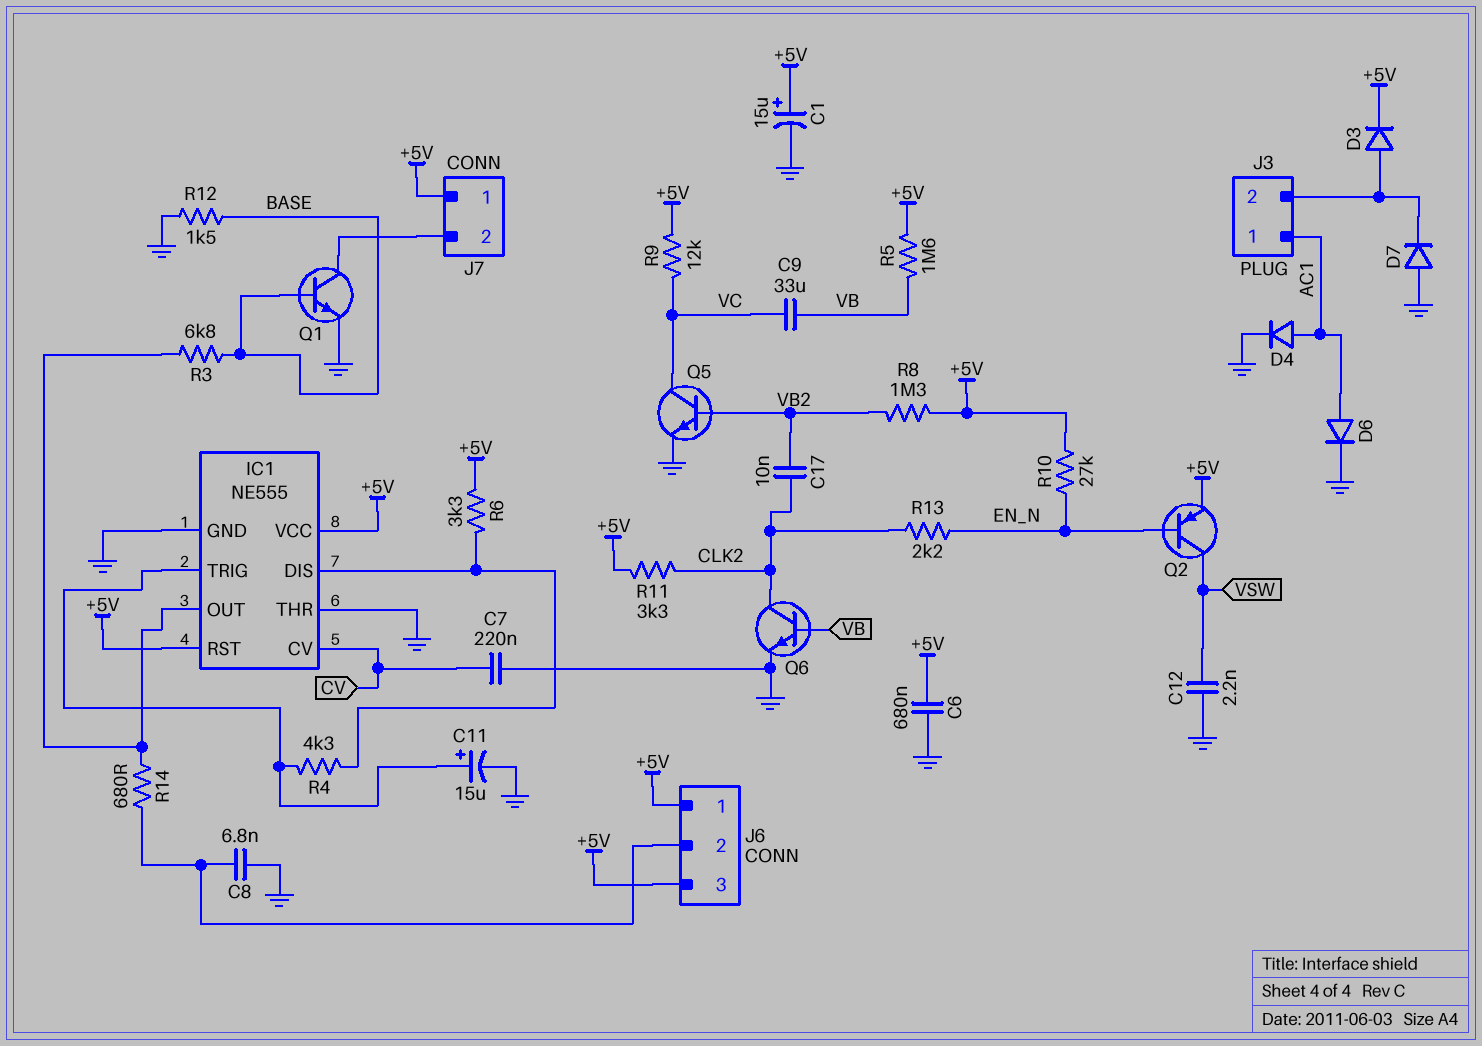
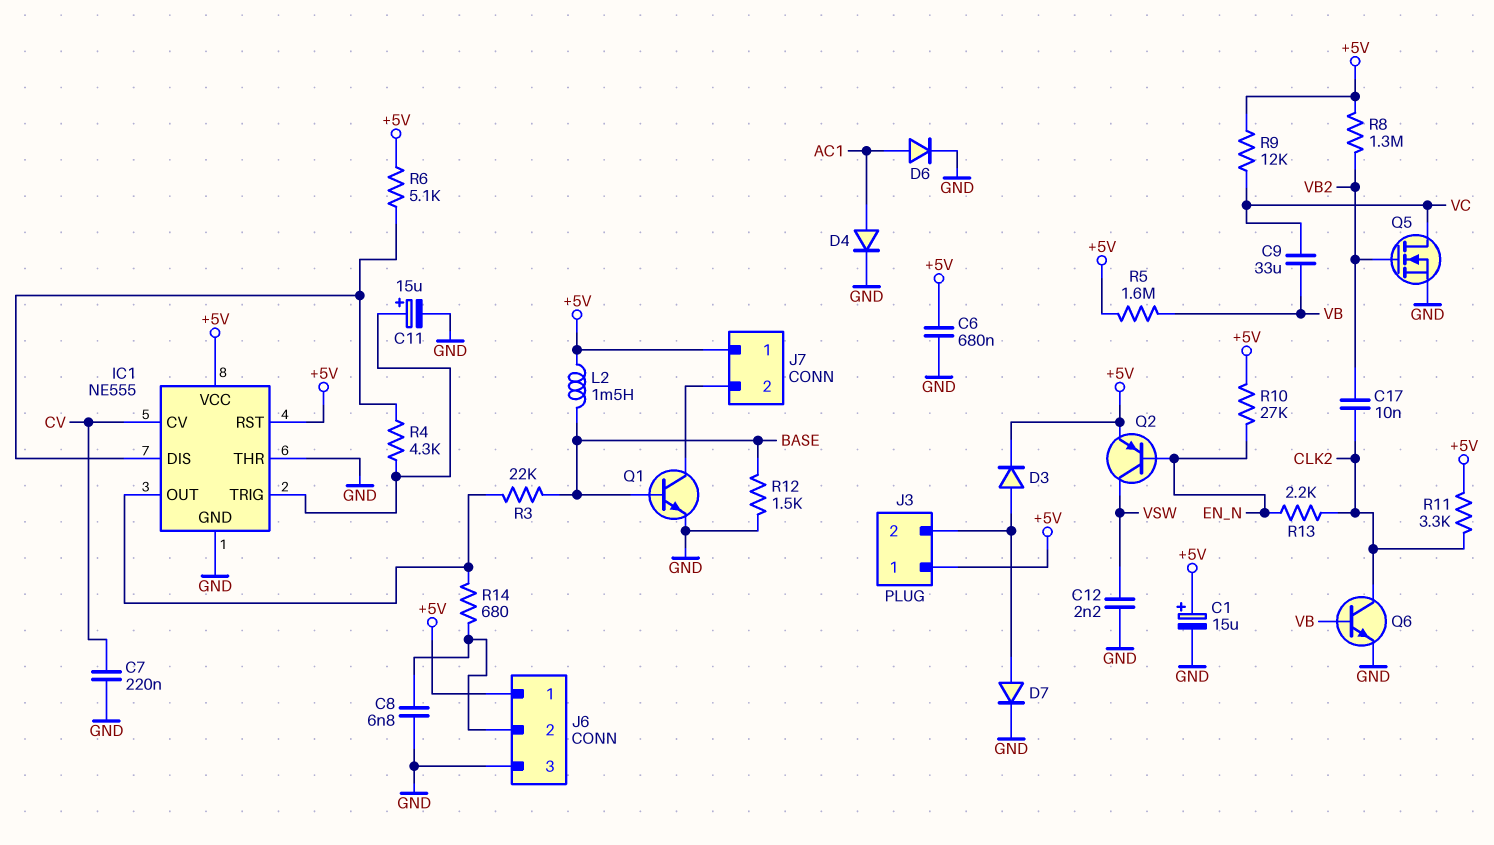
D7: diode (A GND, K J3/2) -> diode (A J3/2, K GND)
J3 pin 1: AC1 -> +5V
J6 pin 3: +5V -> GND
L2: none -> 1.5mH (+5V, BASE)
Q5: NPN (B VB2, C VC, E GND) -> NMOS (G VB2, D VC, S GND)
R3: 6.8k (BASE, IC1/OUT) -> 22k (BASE, IC1/OUT)
R6: 3.3k (+5V, IC1/DIS) -> 5.1k (+5V, IC1/DIS)

